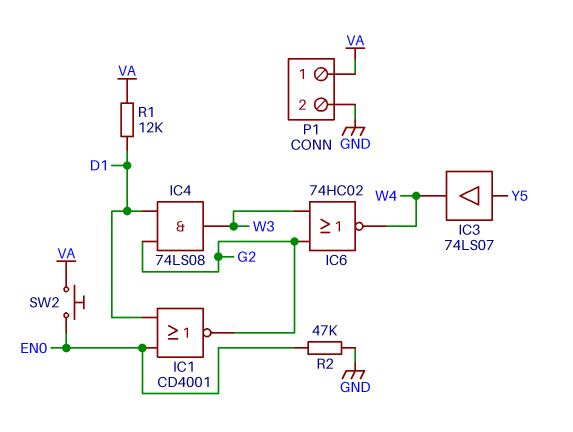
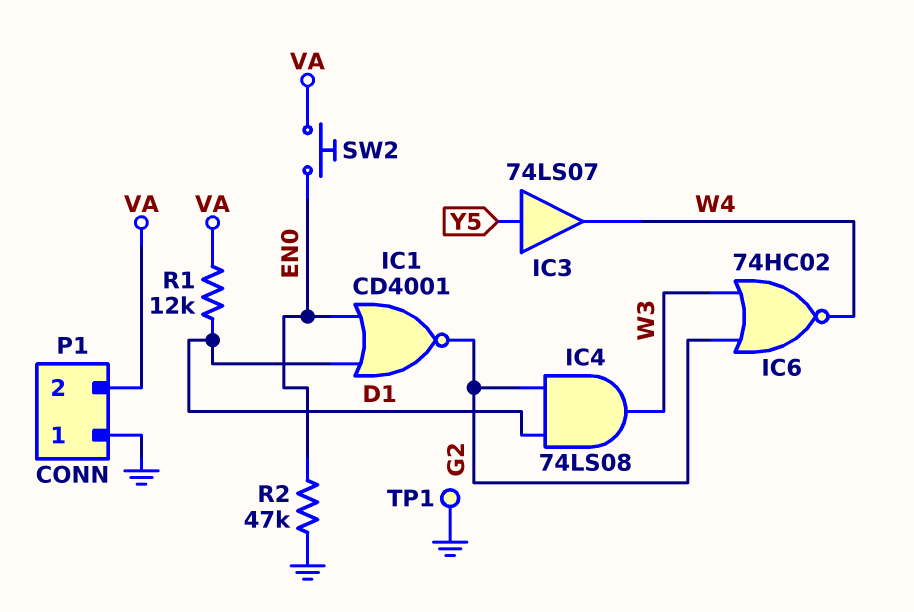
P1 pin 1: VA -> GND
P1 pin 2: GND -> VA
TP1: none -> test point (GND)

